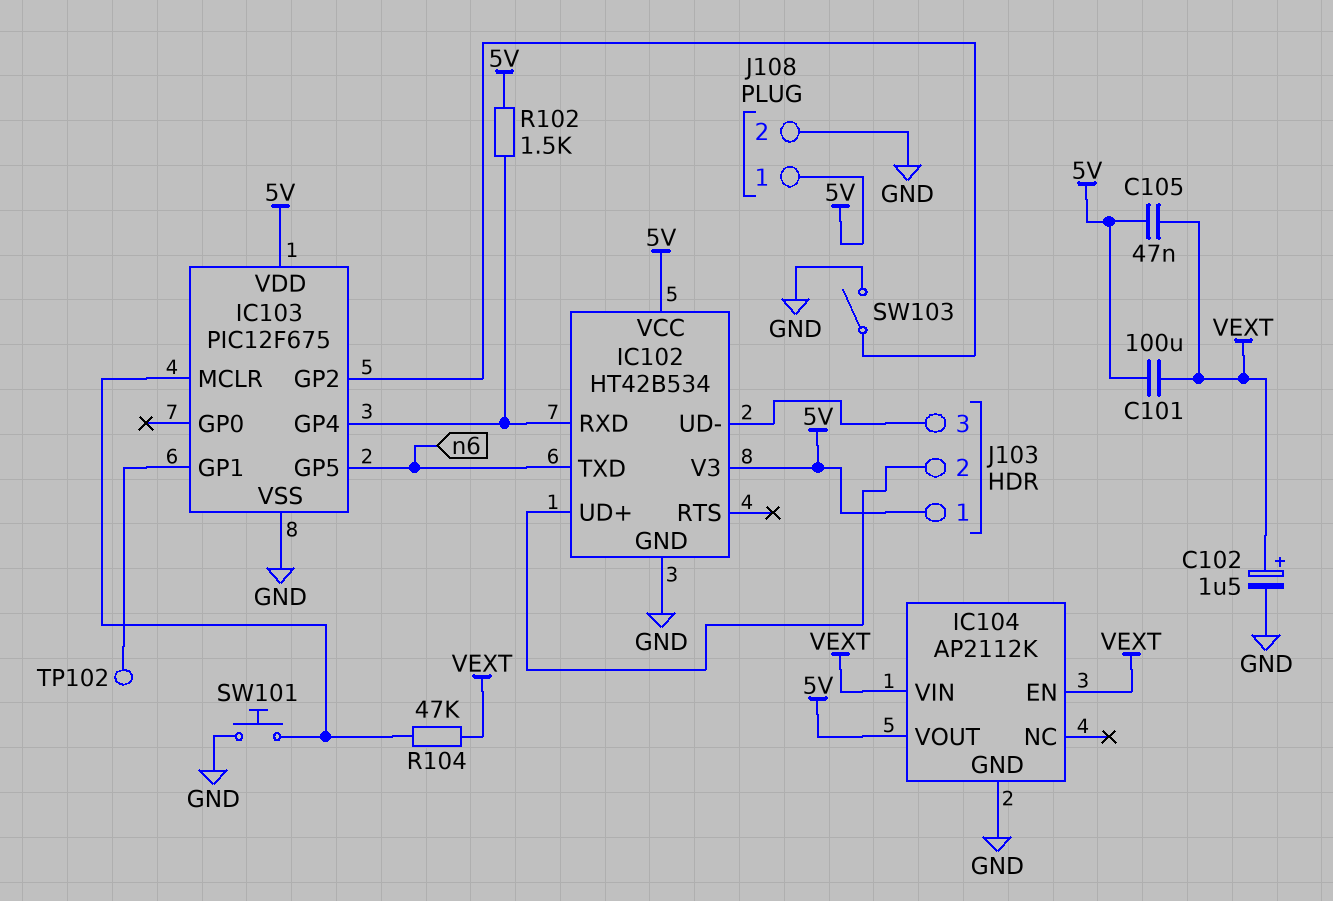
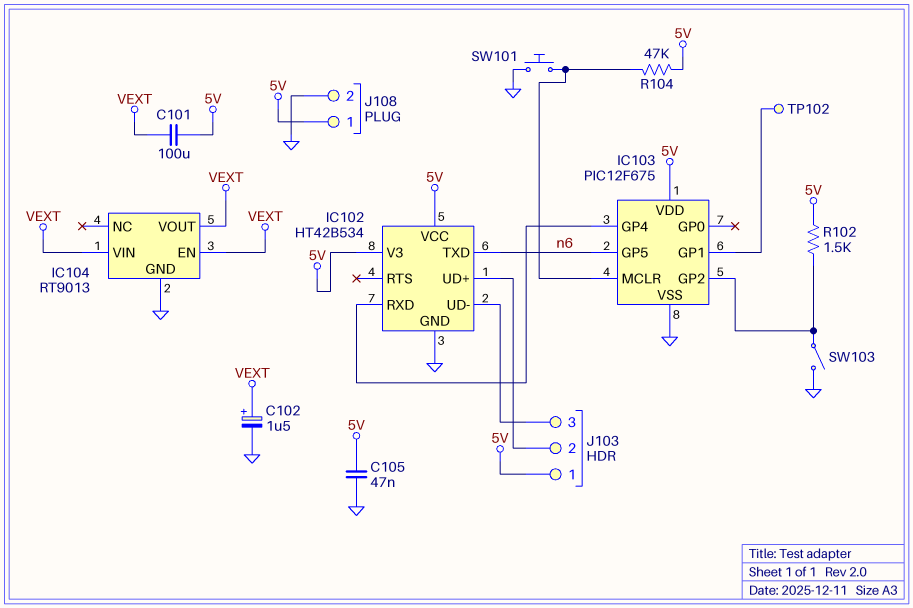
C105: 47nF (5V, VEXT) -> 47nF (5V, GND)
IC104: AP2112K -> RT9013
IC104 pin VOUT: 5V -> VEXT
R102: 1.5k (5V, IC102/RXD) -> 1.5k (5V, IC103/GP2)
R104: 47k (IC103/MCLR, VEXT) -> 47k (5V, IC103/MCLR)

